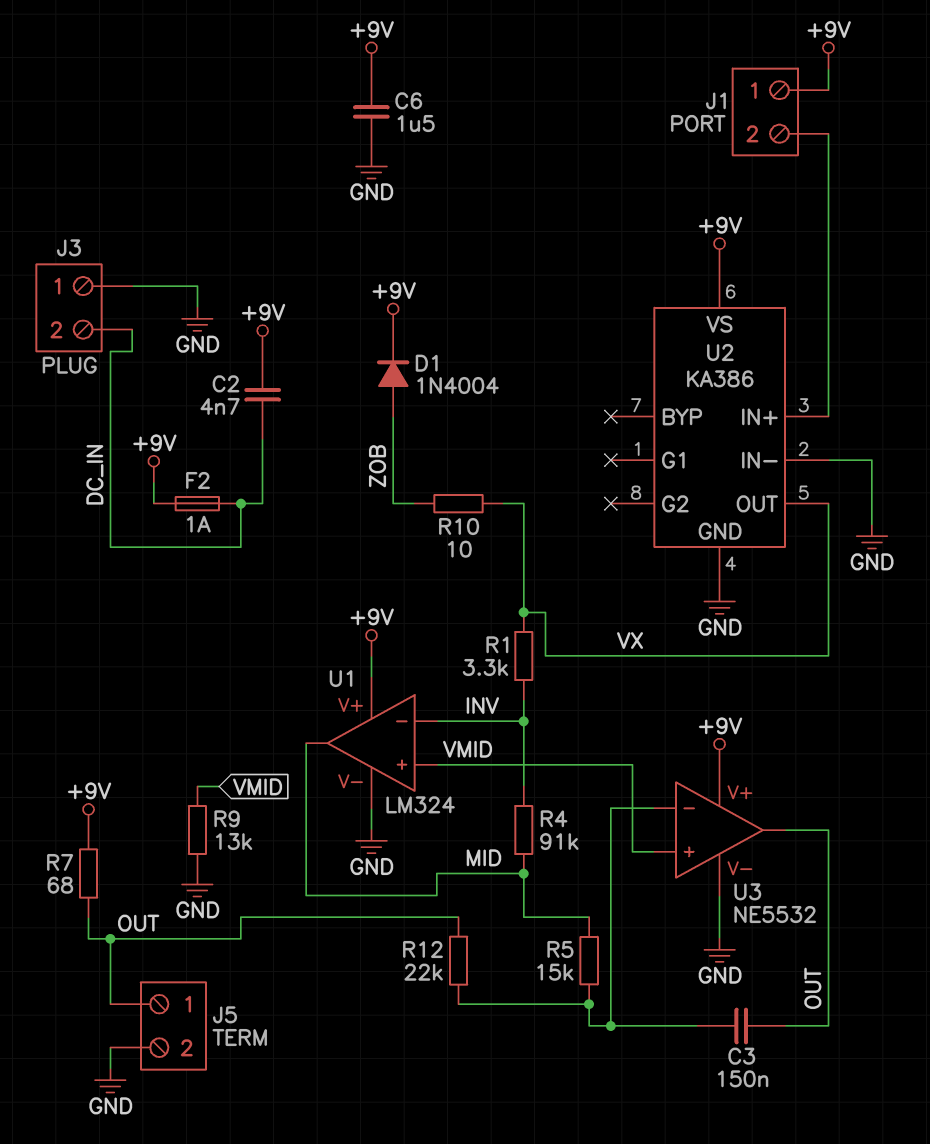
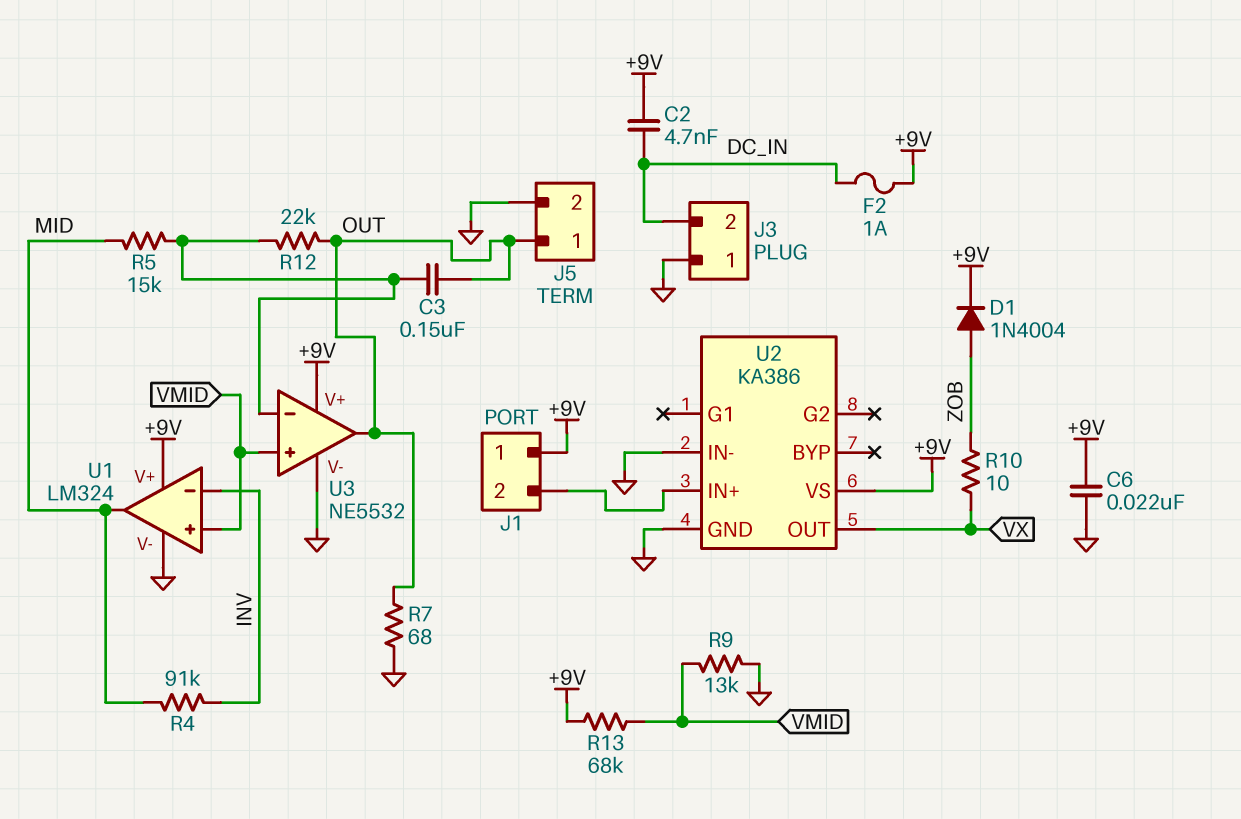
C6: 1.5uF (+9V, GND) -> 22nF (+9V, GND)
R1: 3.3k (INV, VX) -> none
R7: 68 (+9V, OUT) -> 68 (GND, OUT)
R13: none -> 68k (+9V, VMID)

